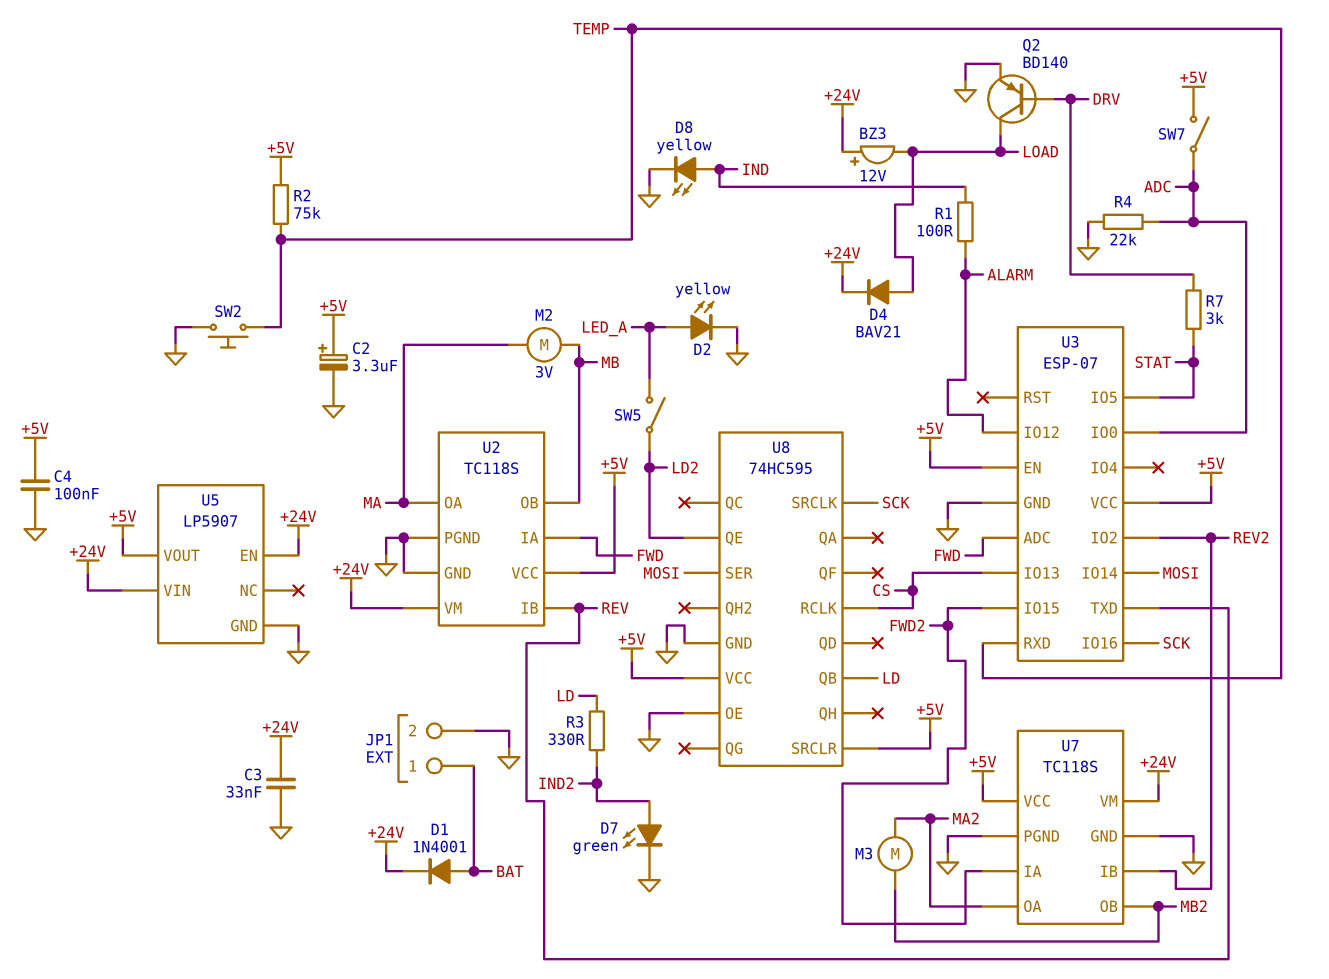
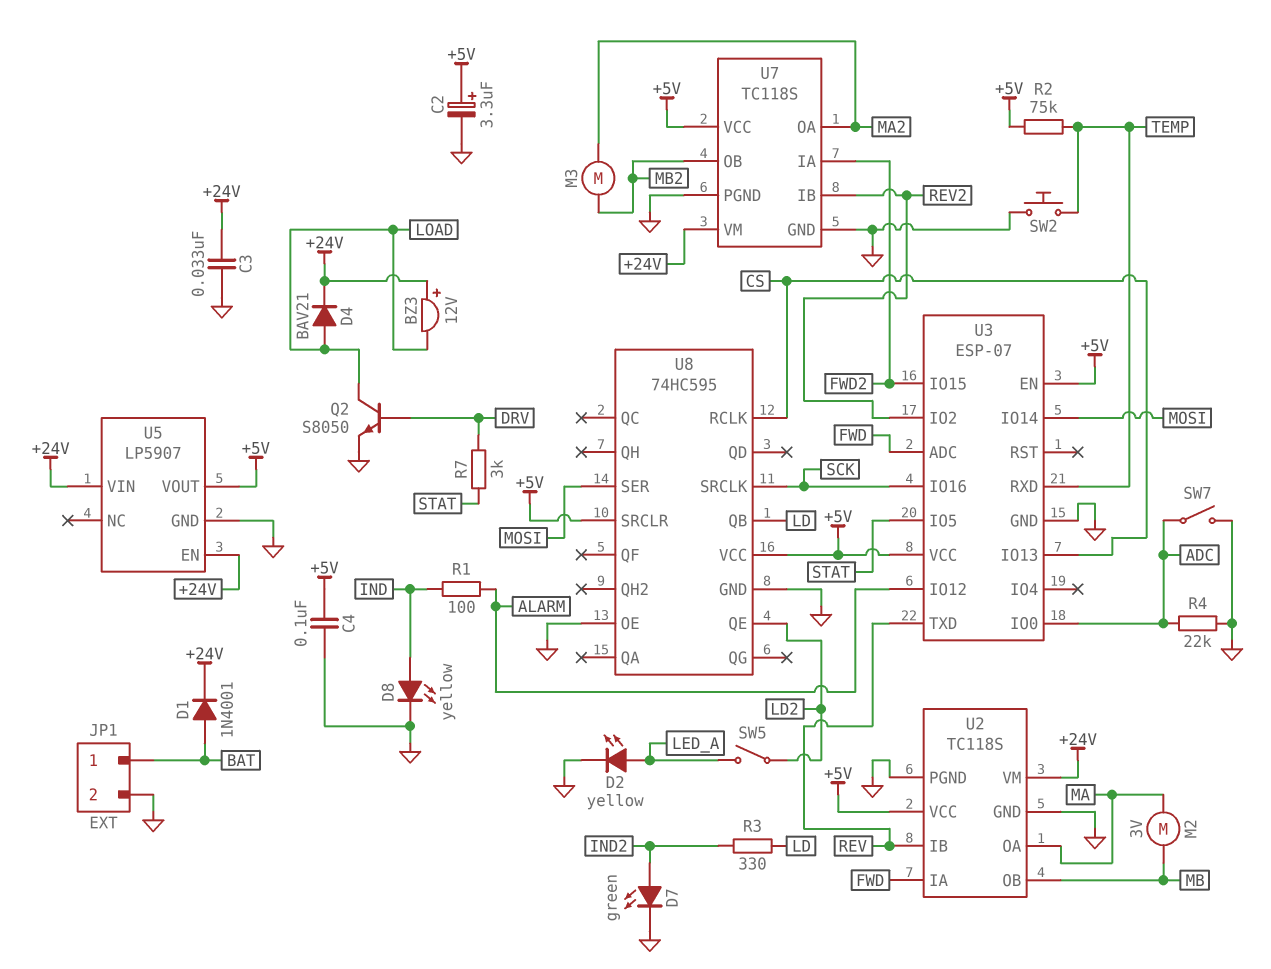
Q2: PNP BD140 (B DRV, C LOAD, E GND) -> NPN S8050 (B DRV, C LOAD, E GND)
SW7: switch (+5V, ADC) -> switch (ADC, GND)

